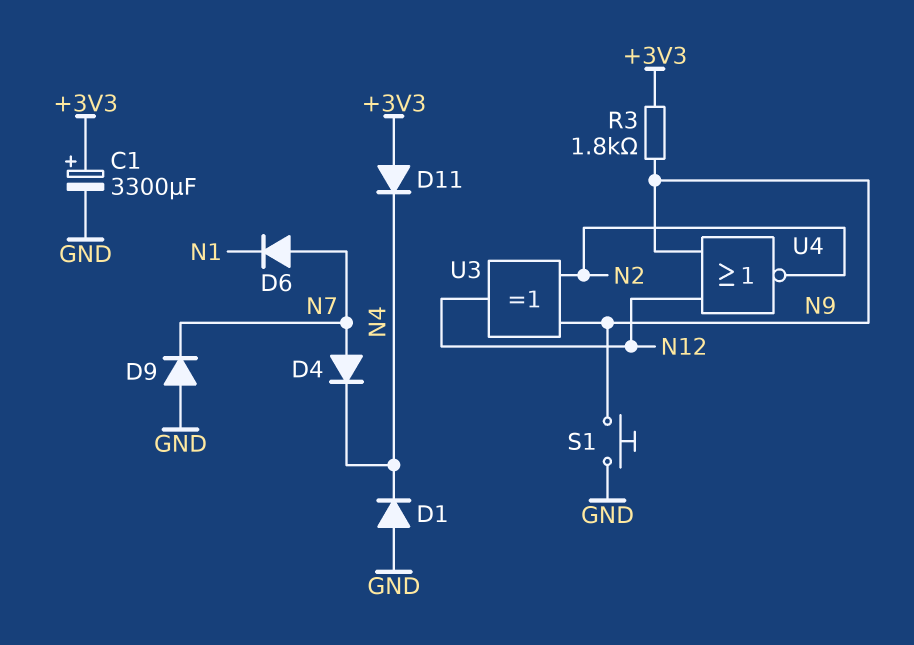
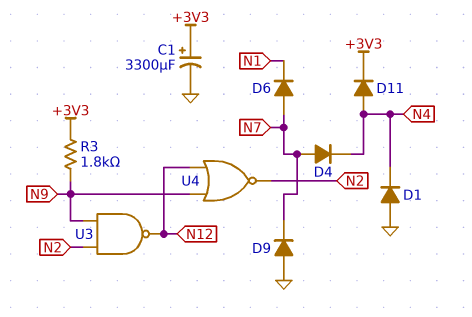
D11: diode (A +3V3, K N4) -> diode (A N4, K +3V3)
S1: button (GND, N9) -> none
U3: XOR (in N2, in N9, out N12) -> NAND (in N2, in N9, out N12)

